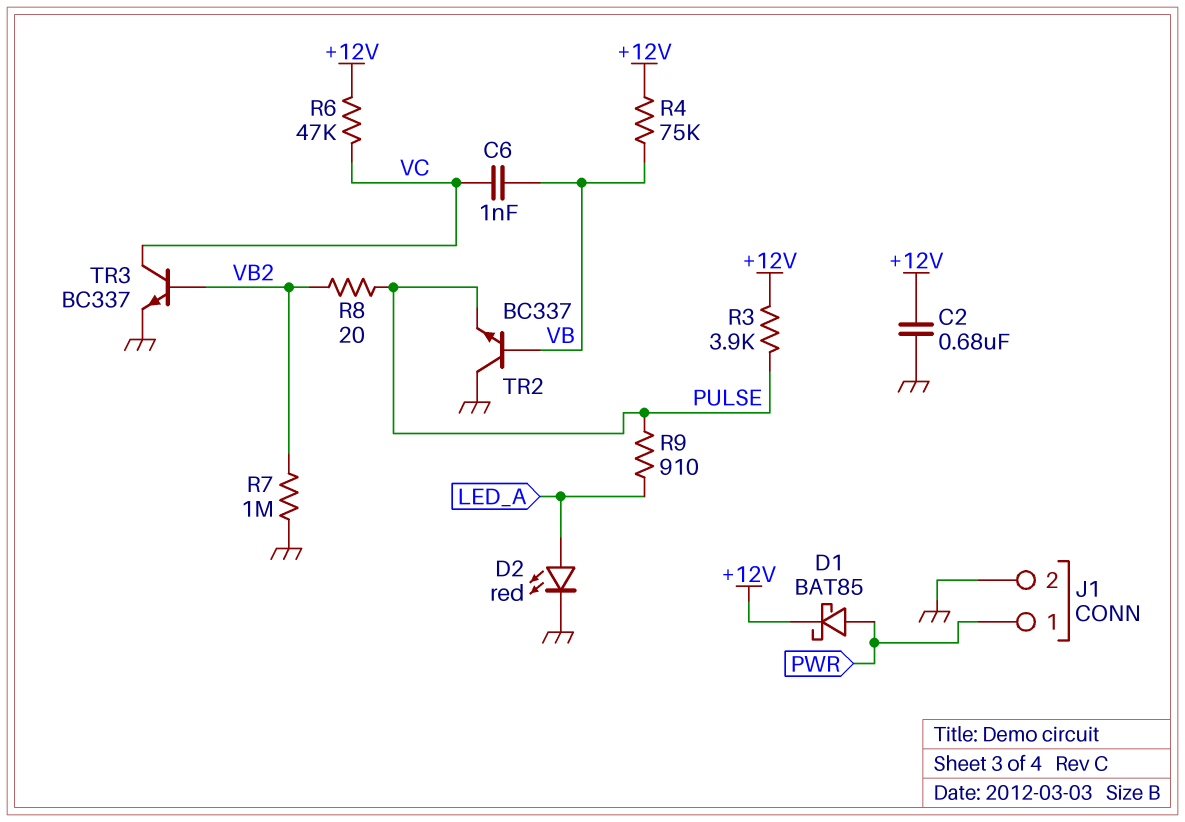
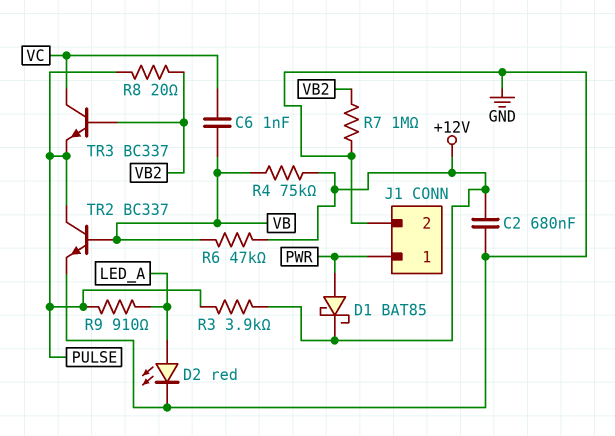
R6: 47k (+12V, VC) -> 47k (+12V, VB)
TR2: NPN BC337 (B VB, C GND, E PULSE) -> NPN BC337 (B VB, C PULSE, E GND)
TR3: NPN BC337 (B VB2, C VC, E GND) -> NPN BC337 (B VB2, C VC, E PULSE)

